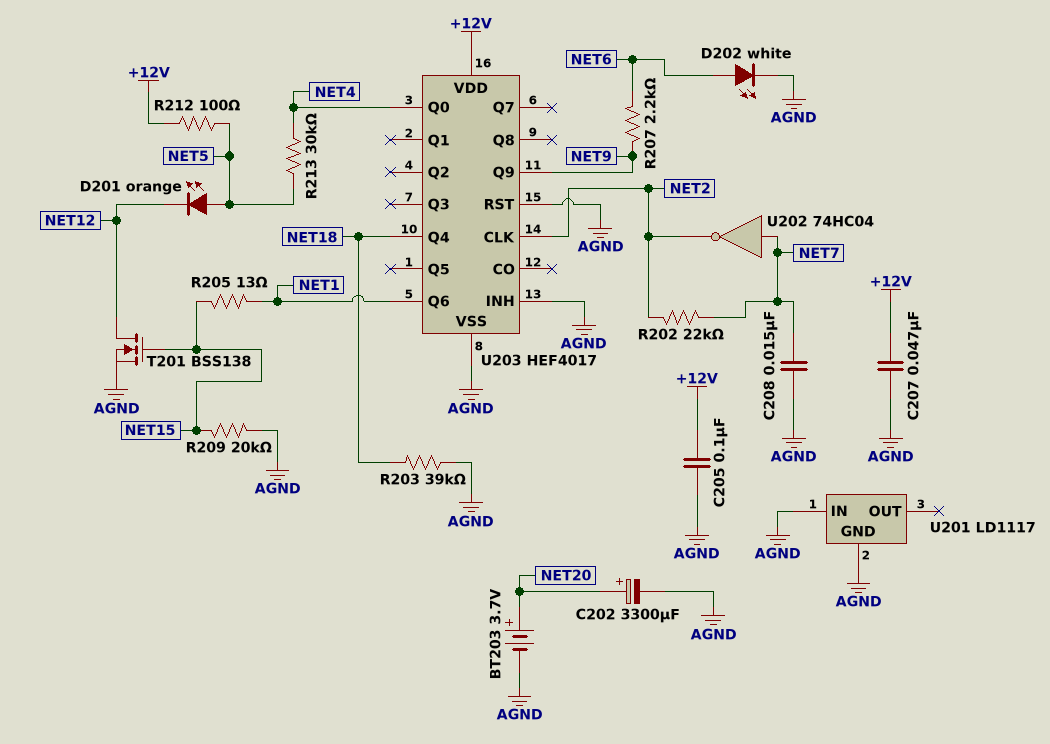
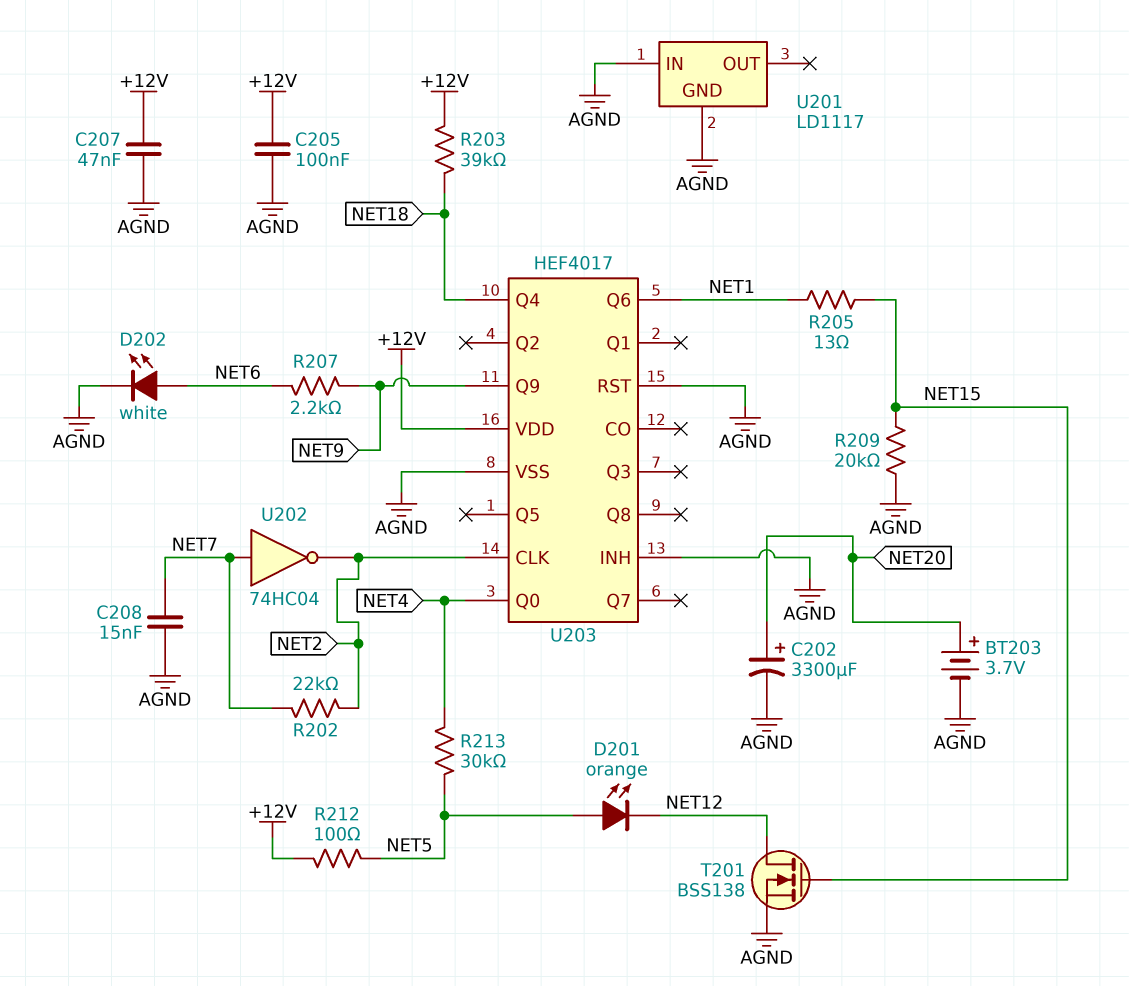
R203: 39k (AGND, NET18) -> 39k (+12V, NET18)

